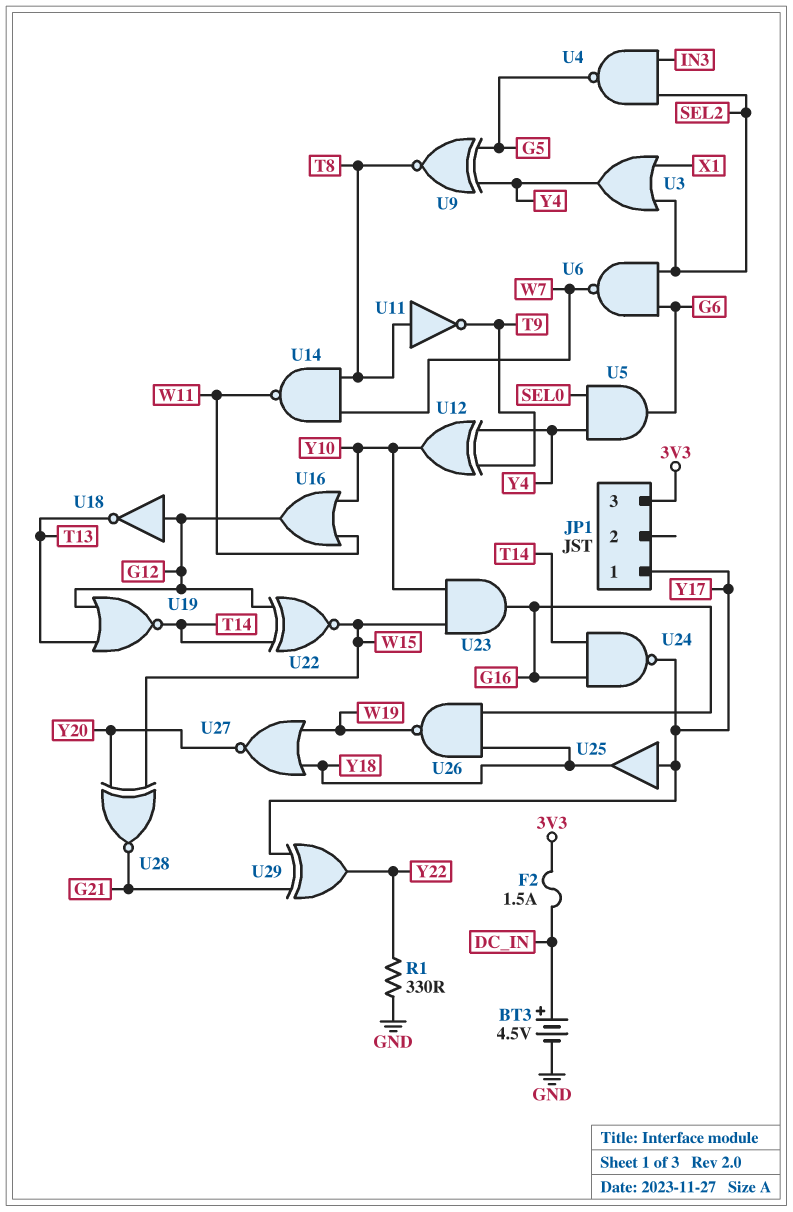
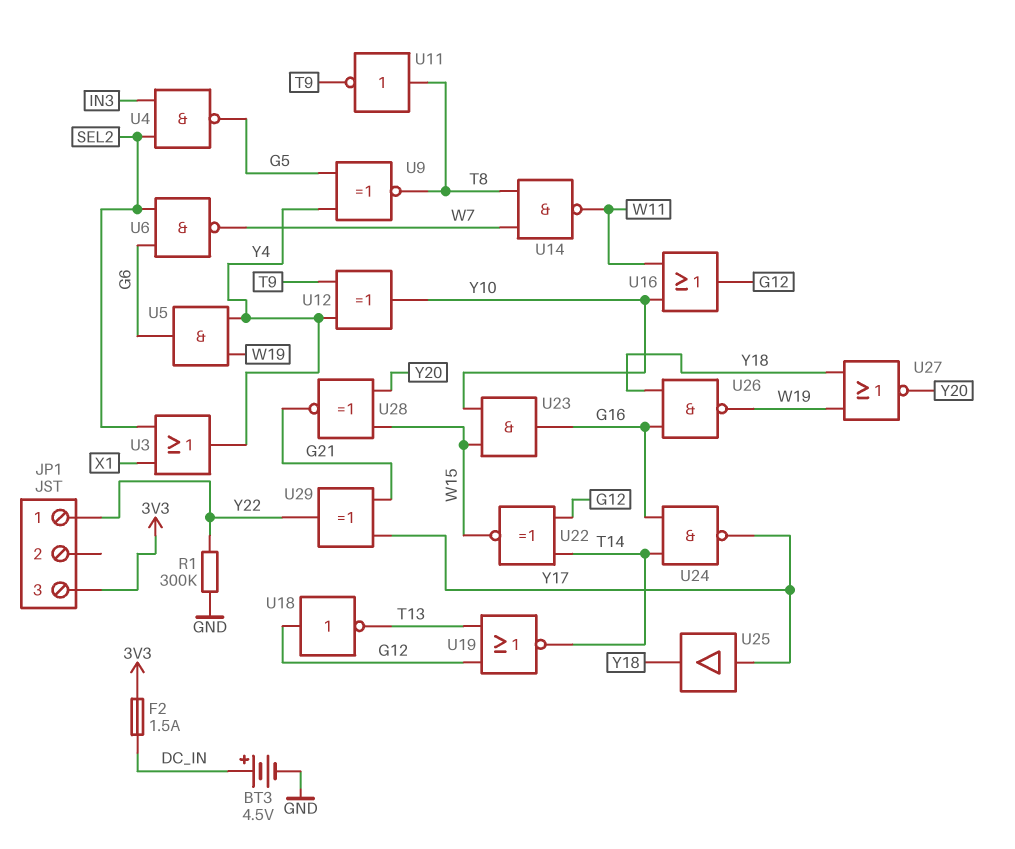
JP1 pin 1: Y17 -> Y22
R1: 330 (GND, Y22) -> 300k (GND, Y22)
U5: AND (in SEL0, in Y4, out G6) -> AND (in W19, in Y4, out G6)

